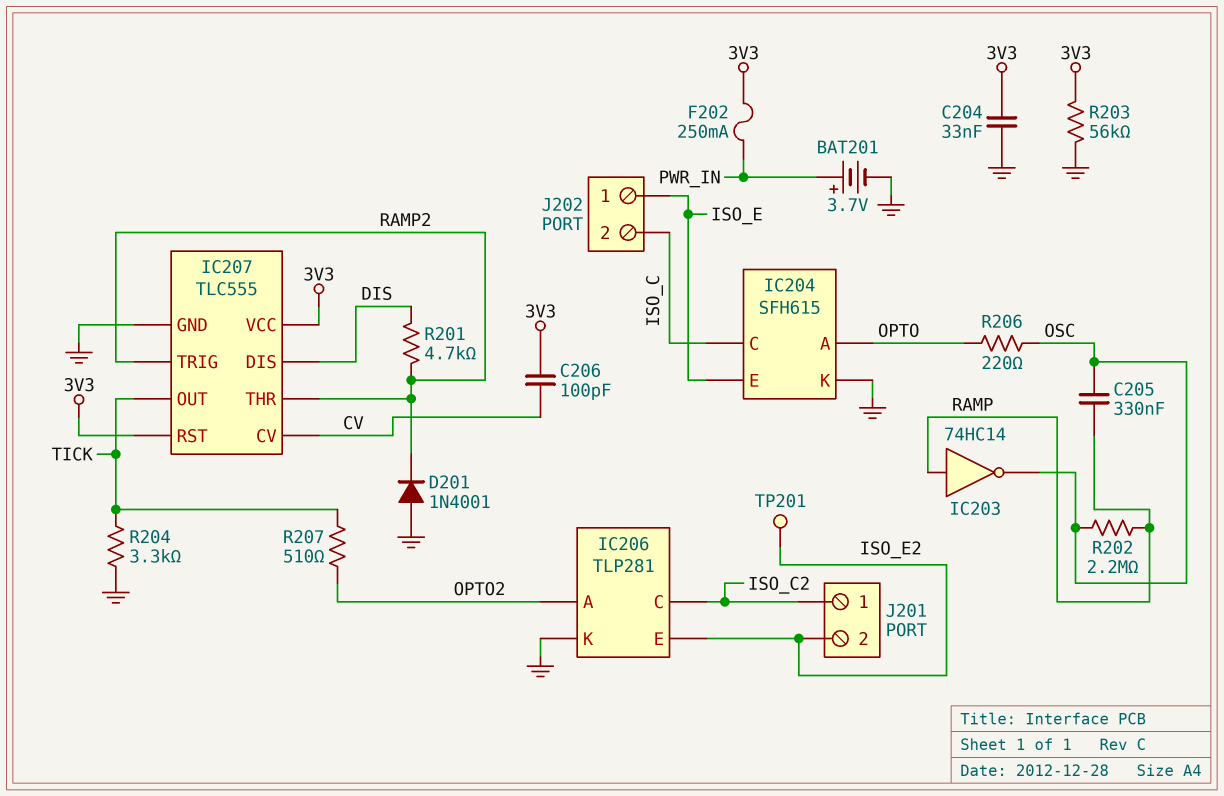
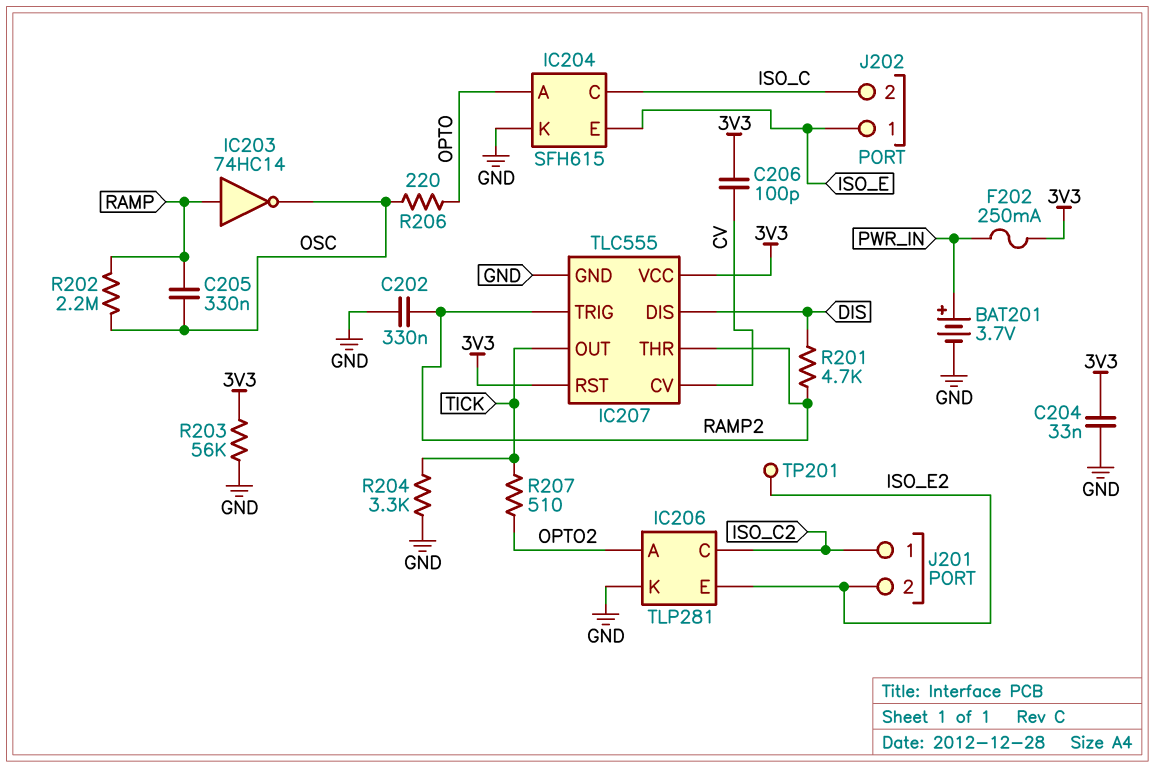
C202: none -> 330nF (GND, RAMP2)
D201: diode 1N4001 (A GND, K RAMP2) -> none

